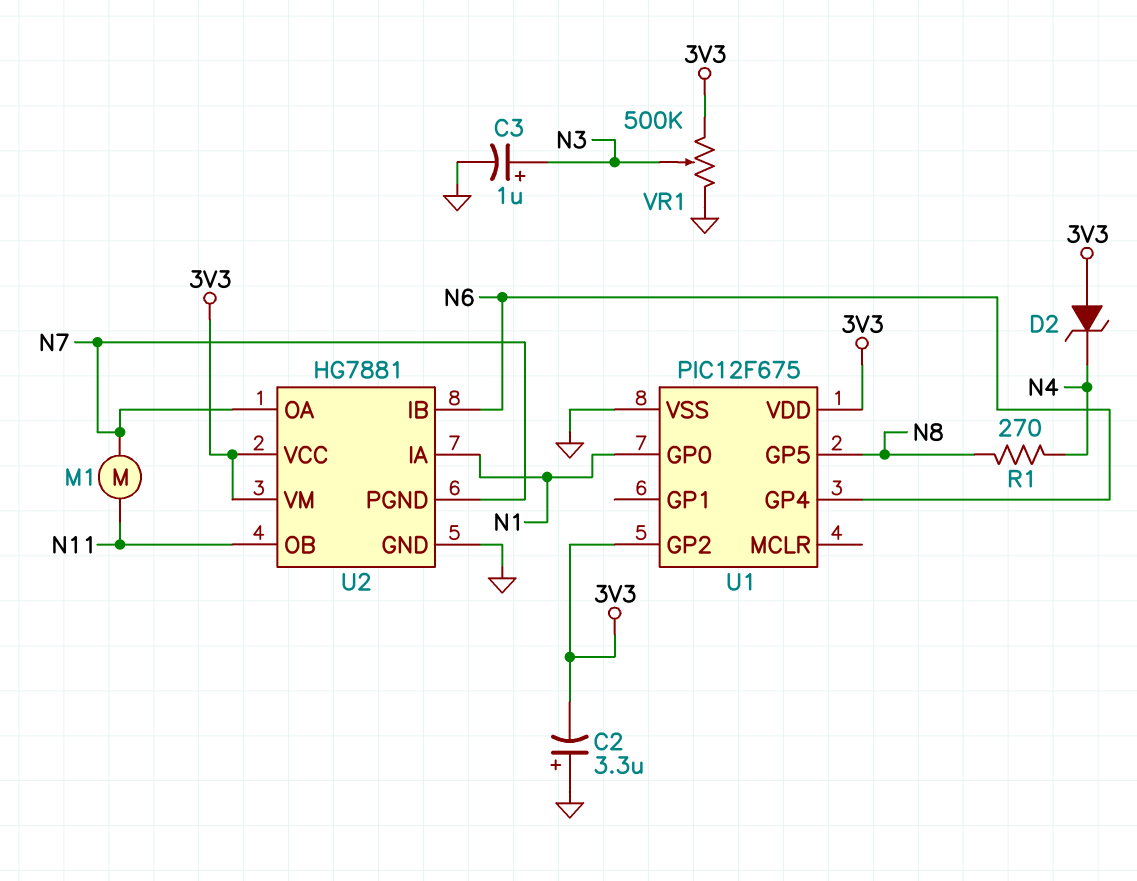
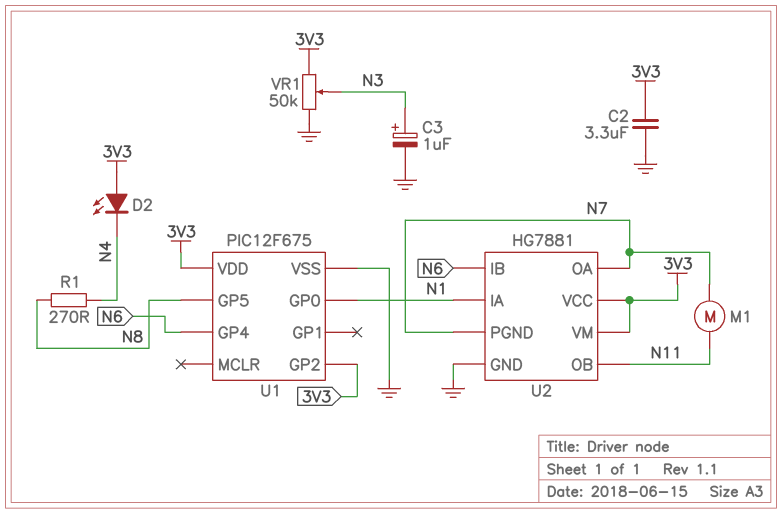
C2: 3.3uF (plus GND, minus 3V3) -> 3.3uF (3V3, GND)
D2: zener (A 3V3, K N4) -> LED (A 3V3, K N4)
VR1: 500k (3V3, GND, wiper N3) -> 50k (3V3, GND, wiper N3)

